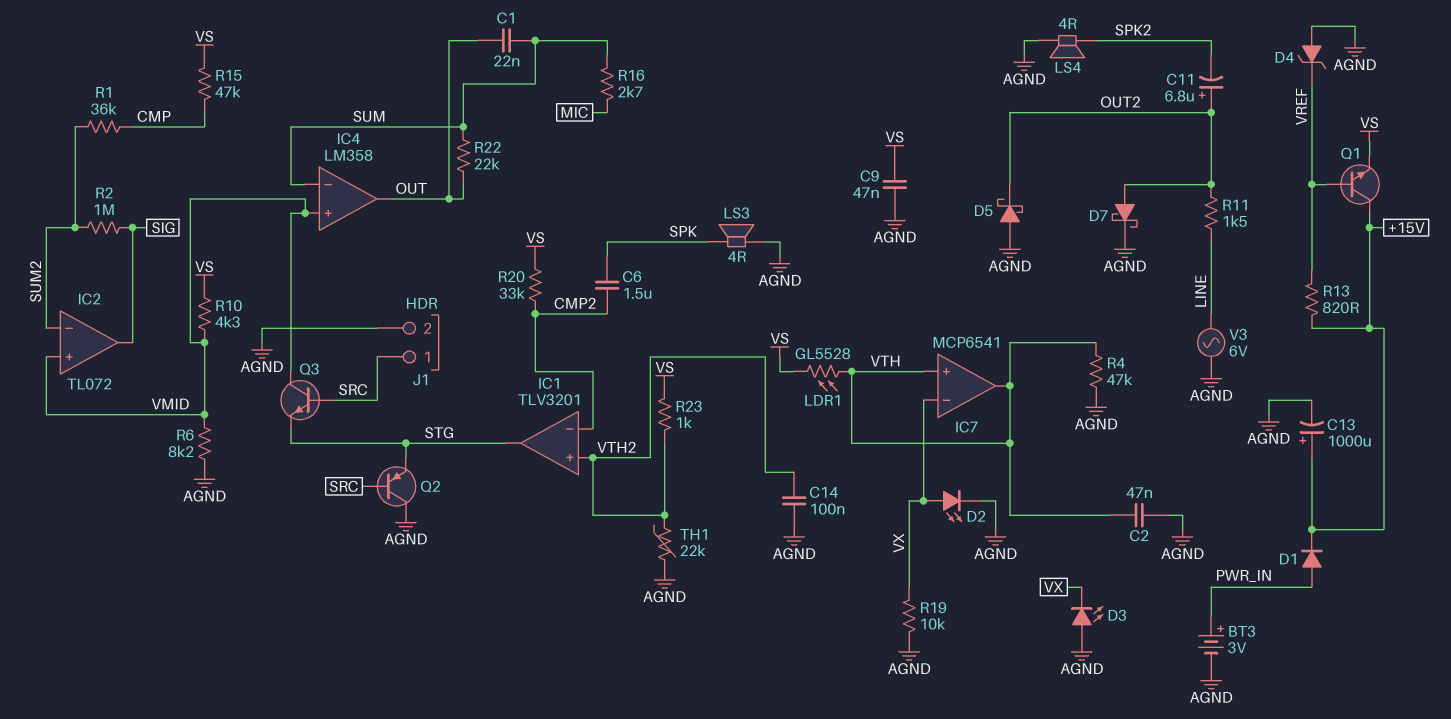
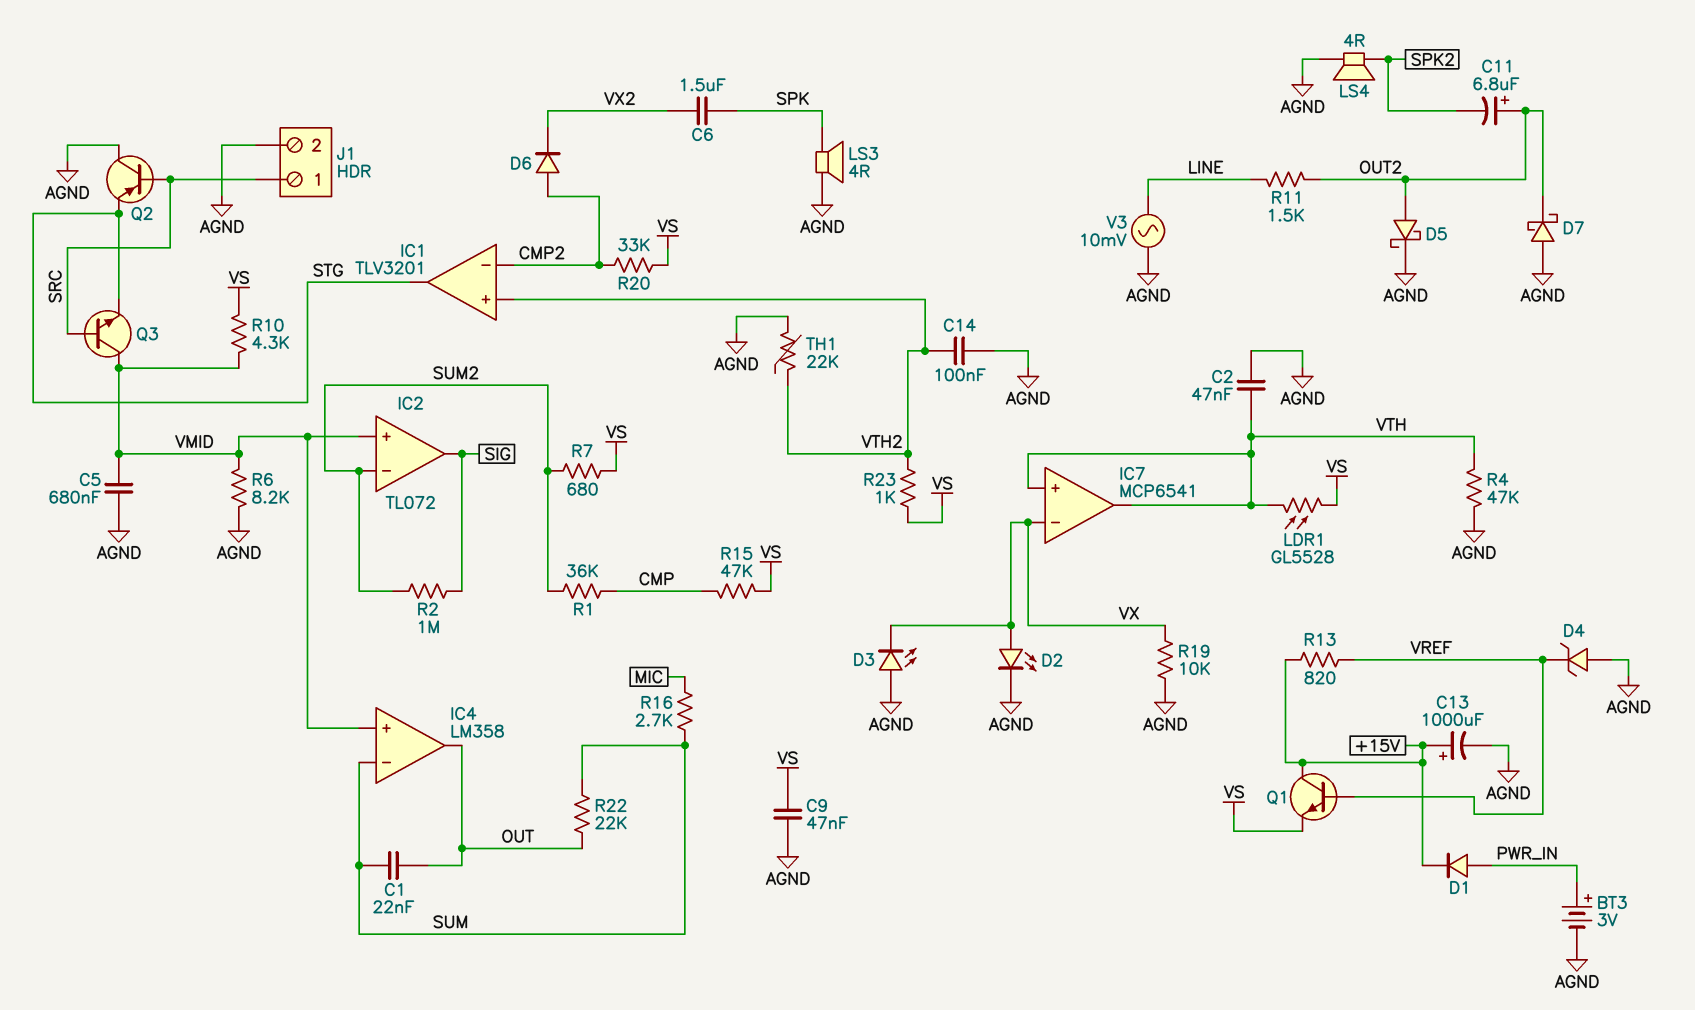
C5: none -> 680nF (AGND, VMID)
C6: 1.5uF (CMP2, SPK) -> 1.5uF (SPK, VX2)
D5: schottky (A AGND, K OUT2) -> schottky (A OUT2, K AGND)
D6: none -> diode (A CMP2, K VX2)
D7: schottky (A OUT2, K AGND) -> schottky (A AGND, K OUT2)
R7: none -> 680 (SUM2, VS)
V3: AC 6V (AGND, LINE) -> AC 10mV (AGND, LINE)

